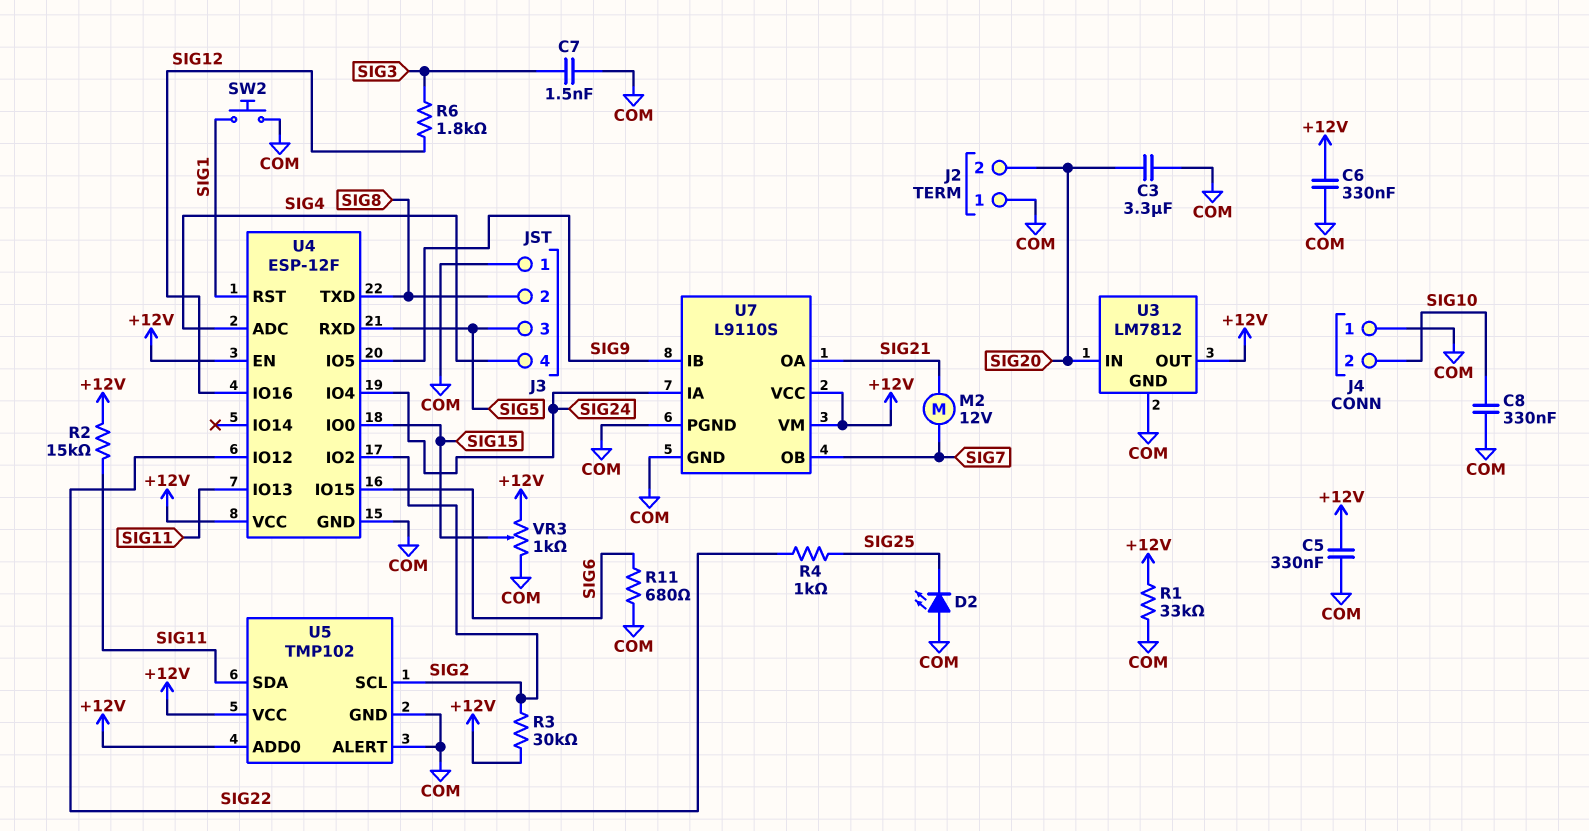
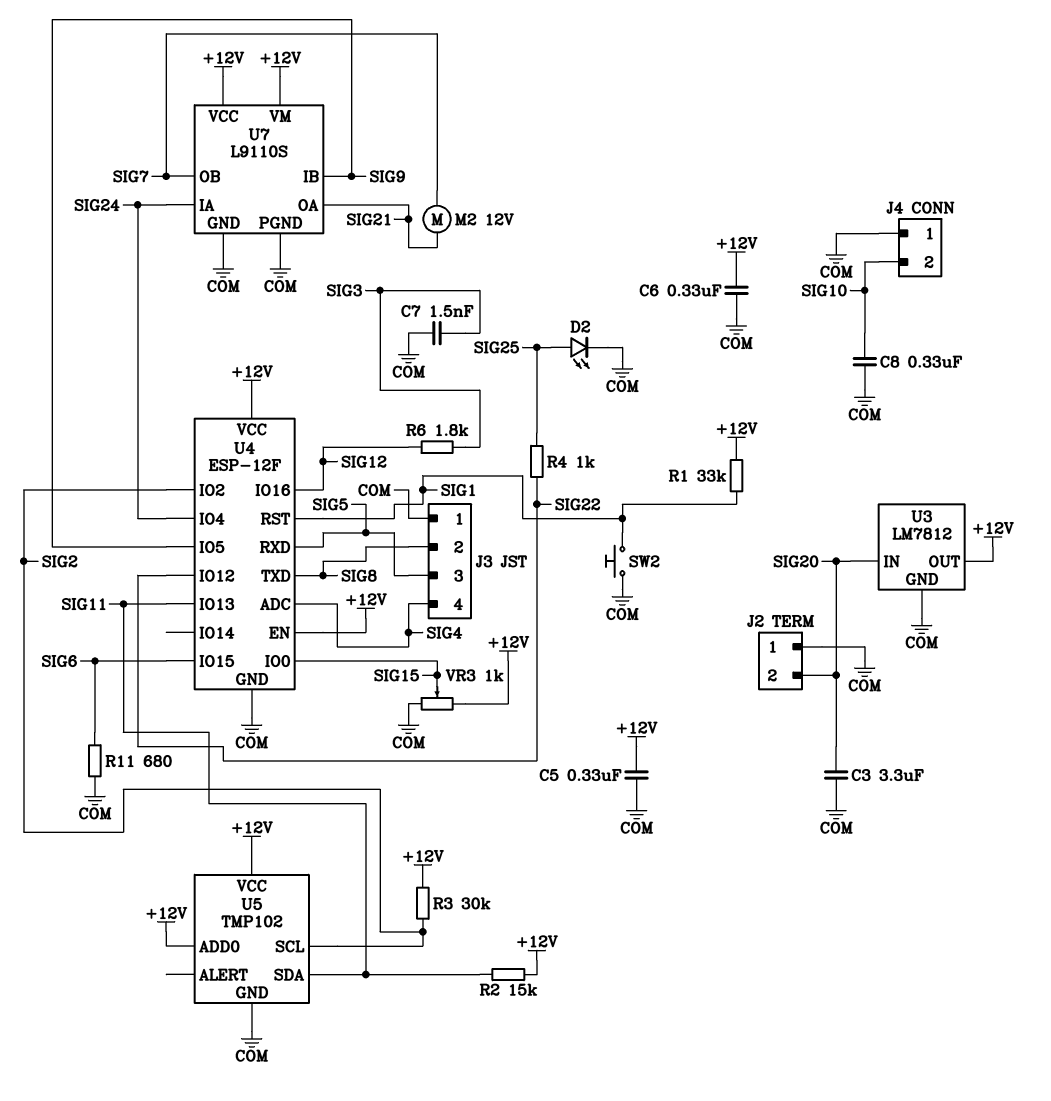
D2: LED (A COM, K SIG25) -> LED (A SIG25, K COM)
R1: 33k (+12V, COM) -> 33k (+12V, SIG1)
U5 pin ALERT: COM -> none

